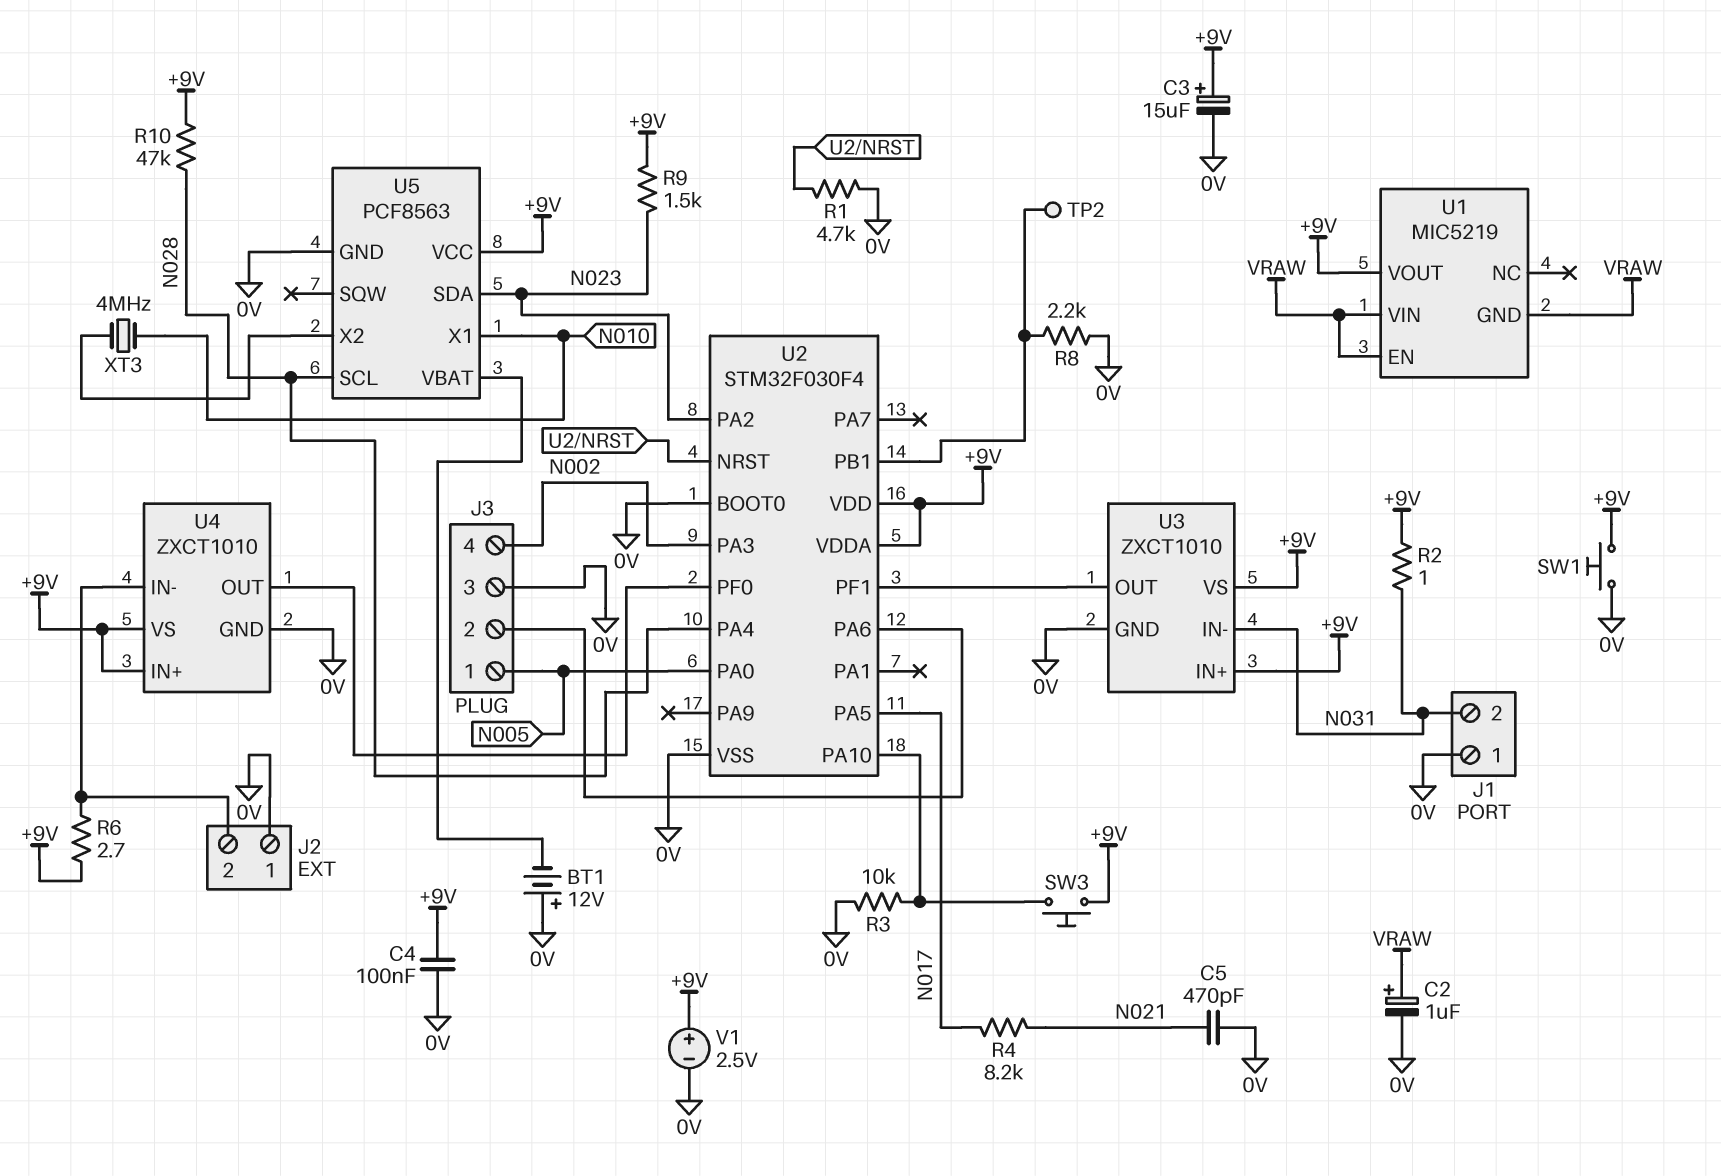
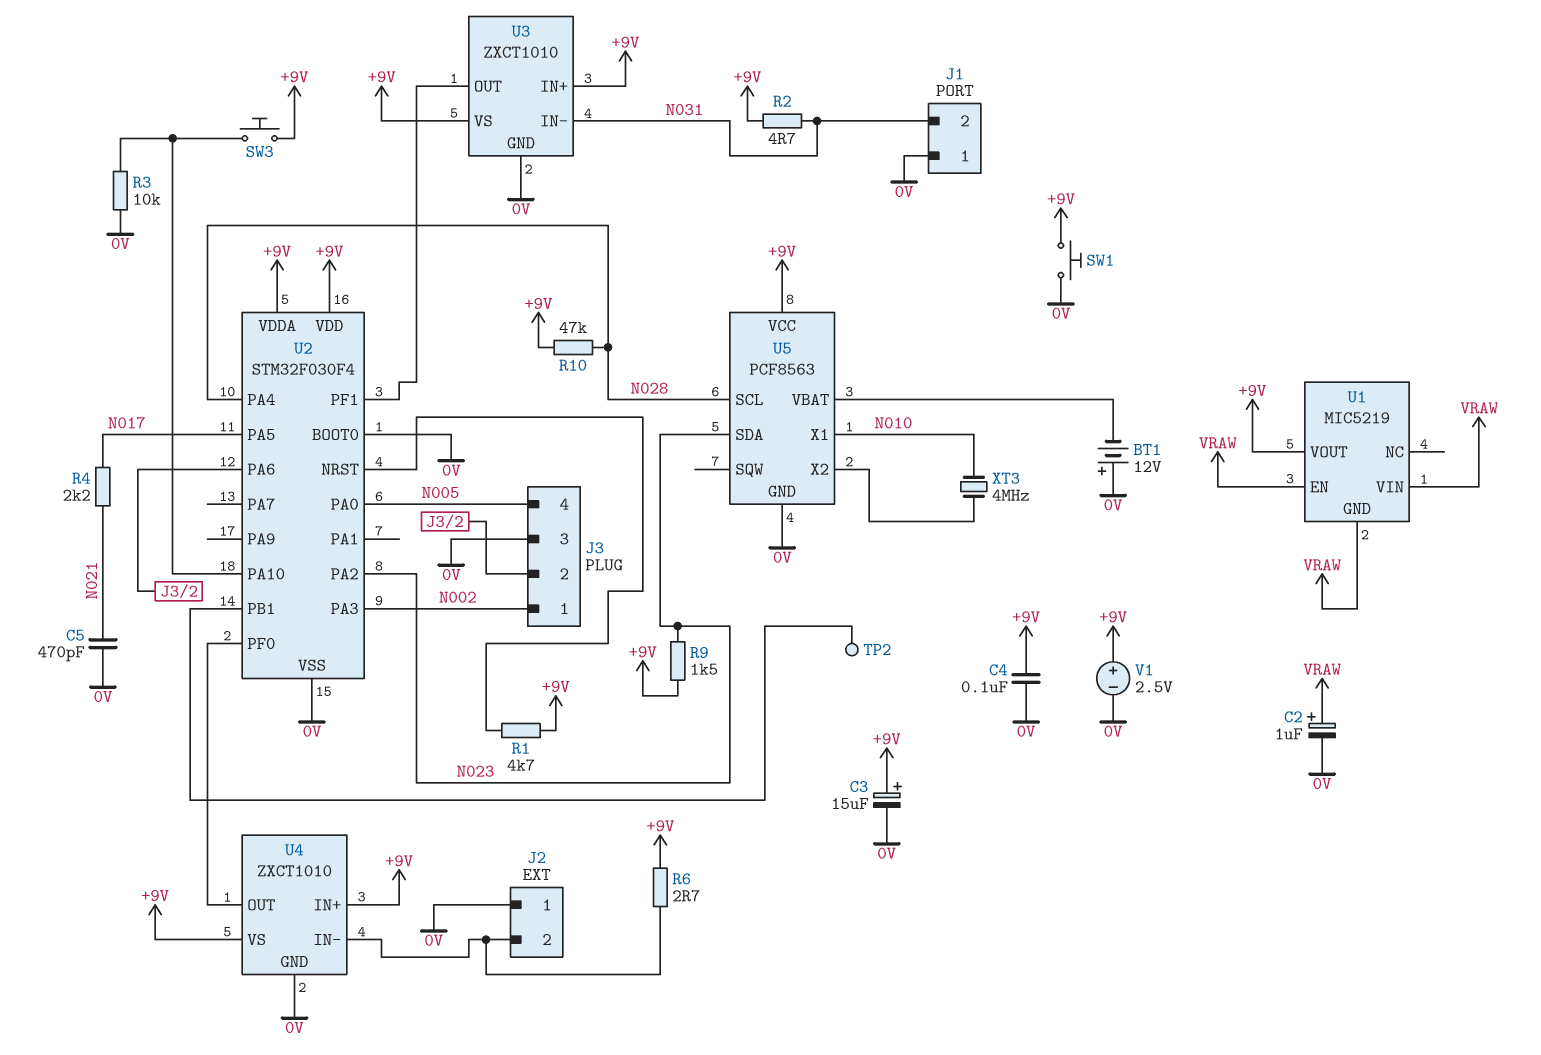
J3 pin 1: N005 -> N002
J3 pin 4: N002 -> N005
R1: 4.7k (0V, U2/NRST) -> 4.7k (+9V, U2/NRST)
R2: 1 (+9V, N031) -> 4.7 (+9V, N031)
R4: 8.2k (N017, N021) -> 2.2k (N017, N021)
R8: 2.2k (0V, U2/PB1) -> none

